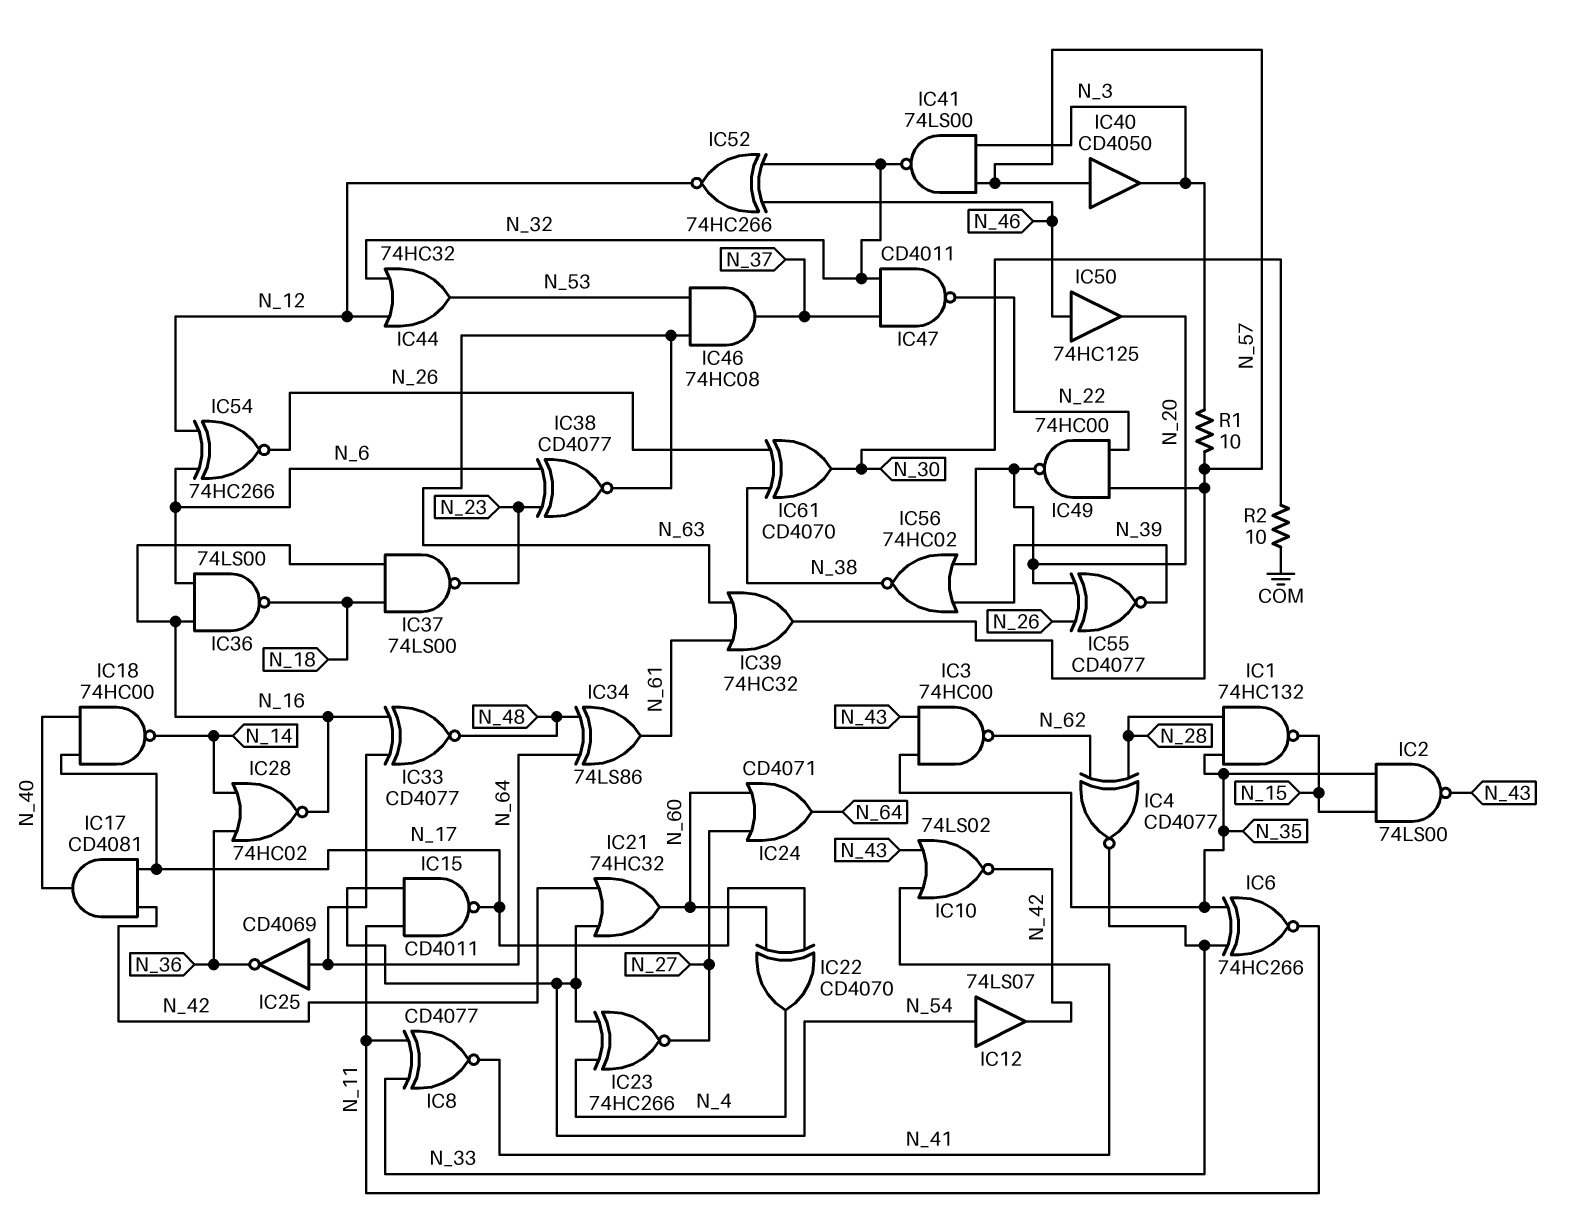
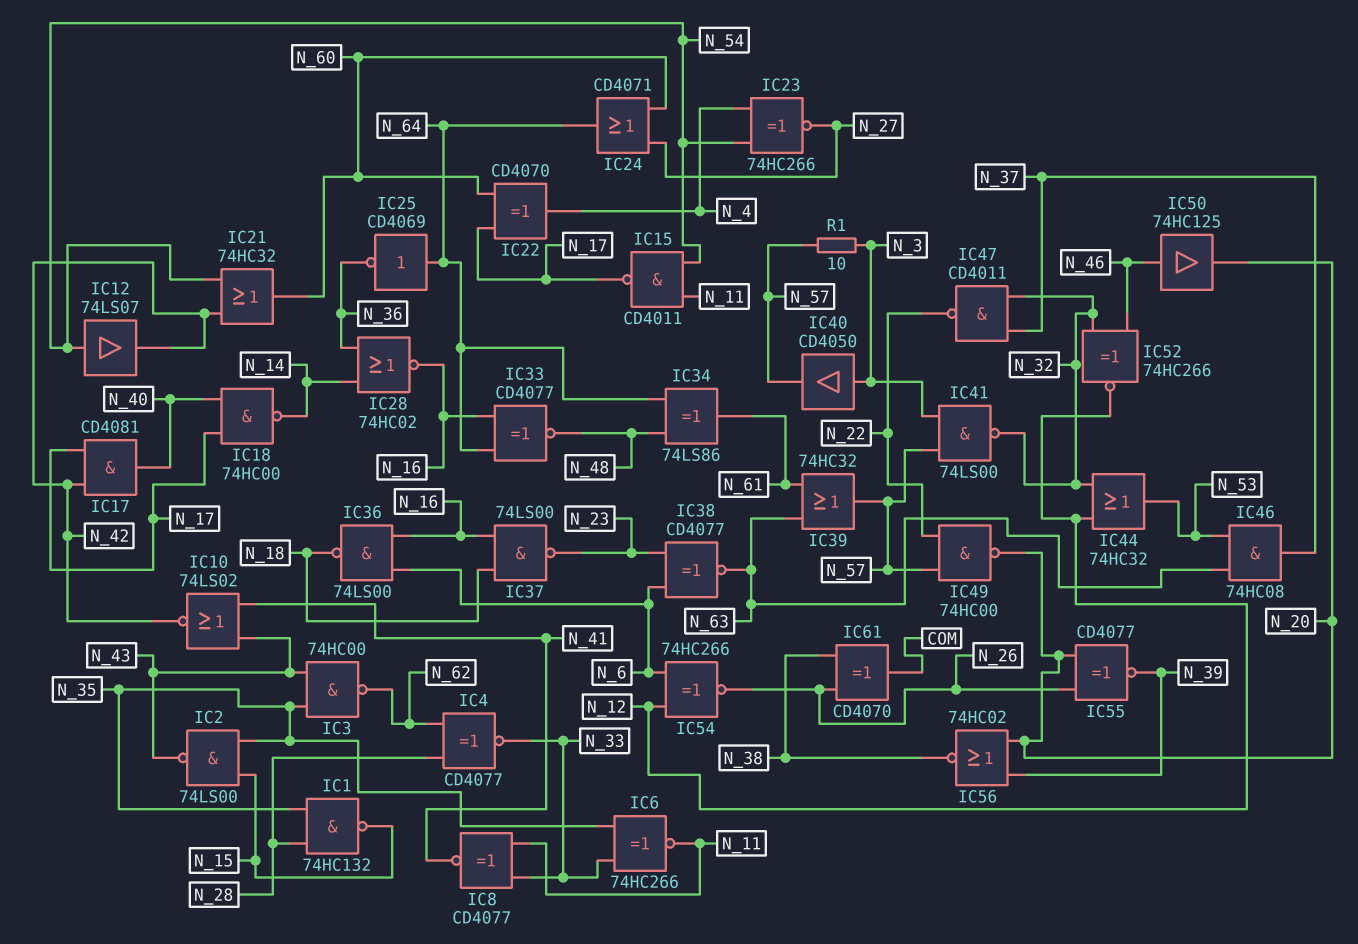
IC40: buffer CD4050 (in N_57, out N_3) -> buffer CD4050 (in N_3, out N_57)
IC61: XOR CD4070 (in N_26, in N_38, out N_30) -> XOR CD4070 (in N_26, in N_38, out COM)
R2: 10 (COM, N_30) -> none

